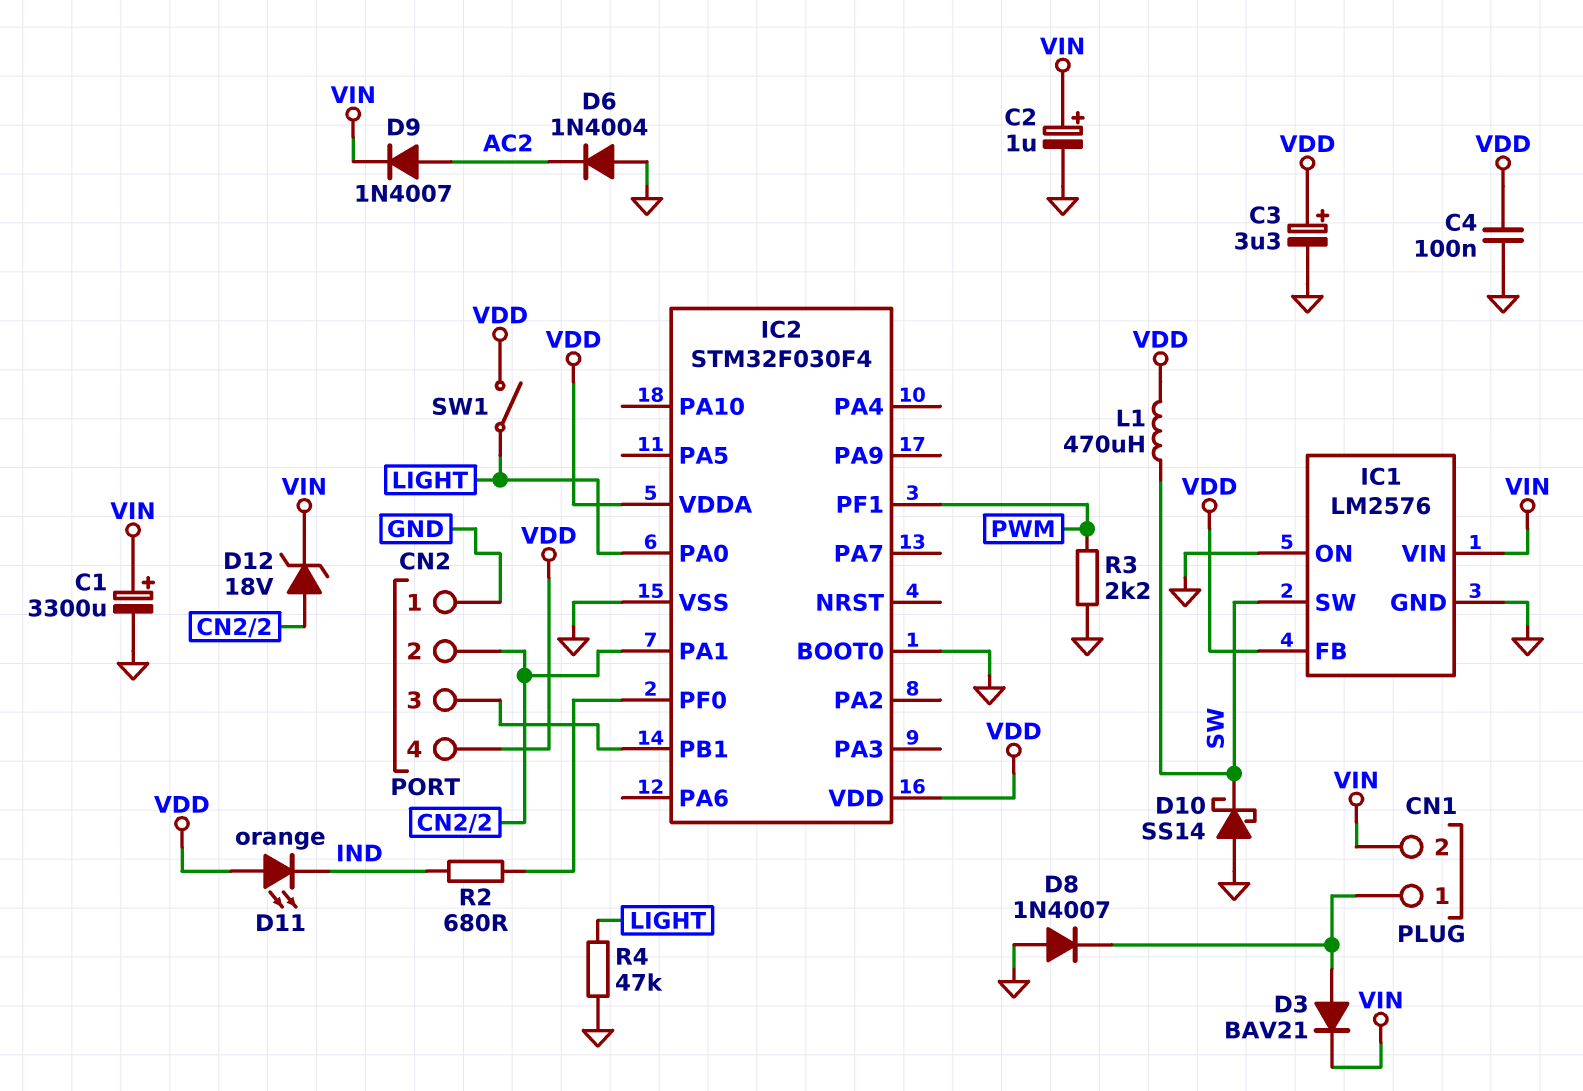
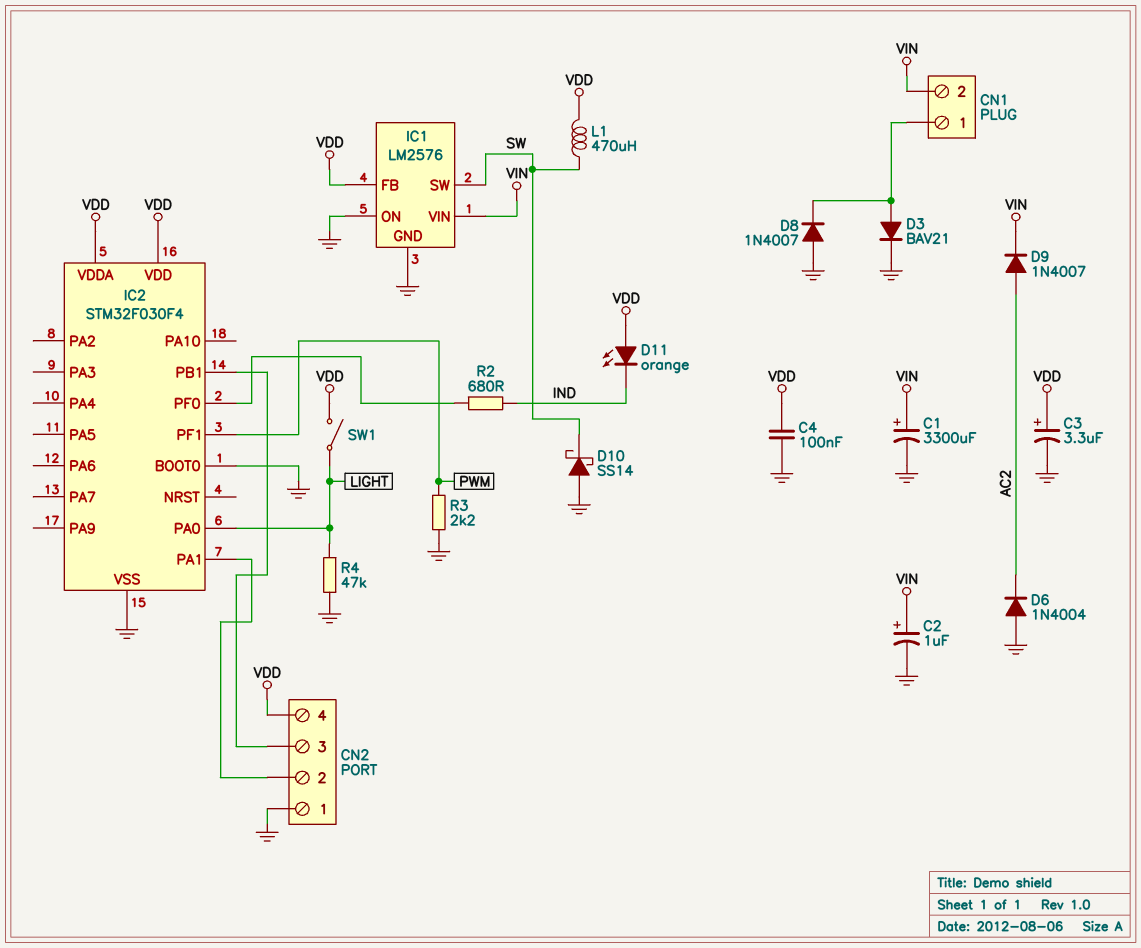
D3: diode BAV21 (A CN1/1, K VIN) -> diode BAV21 (A CN1/1, K GND)
D12: zener 18V (A CN2/2, K VIN) -> none

